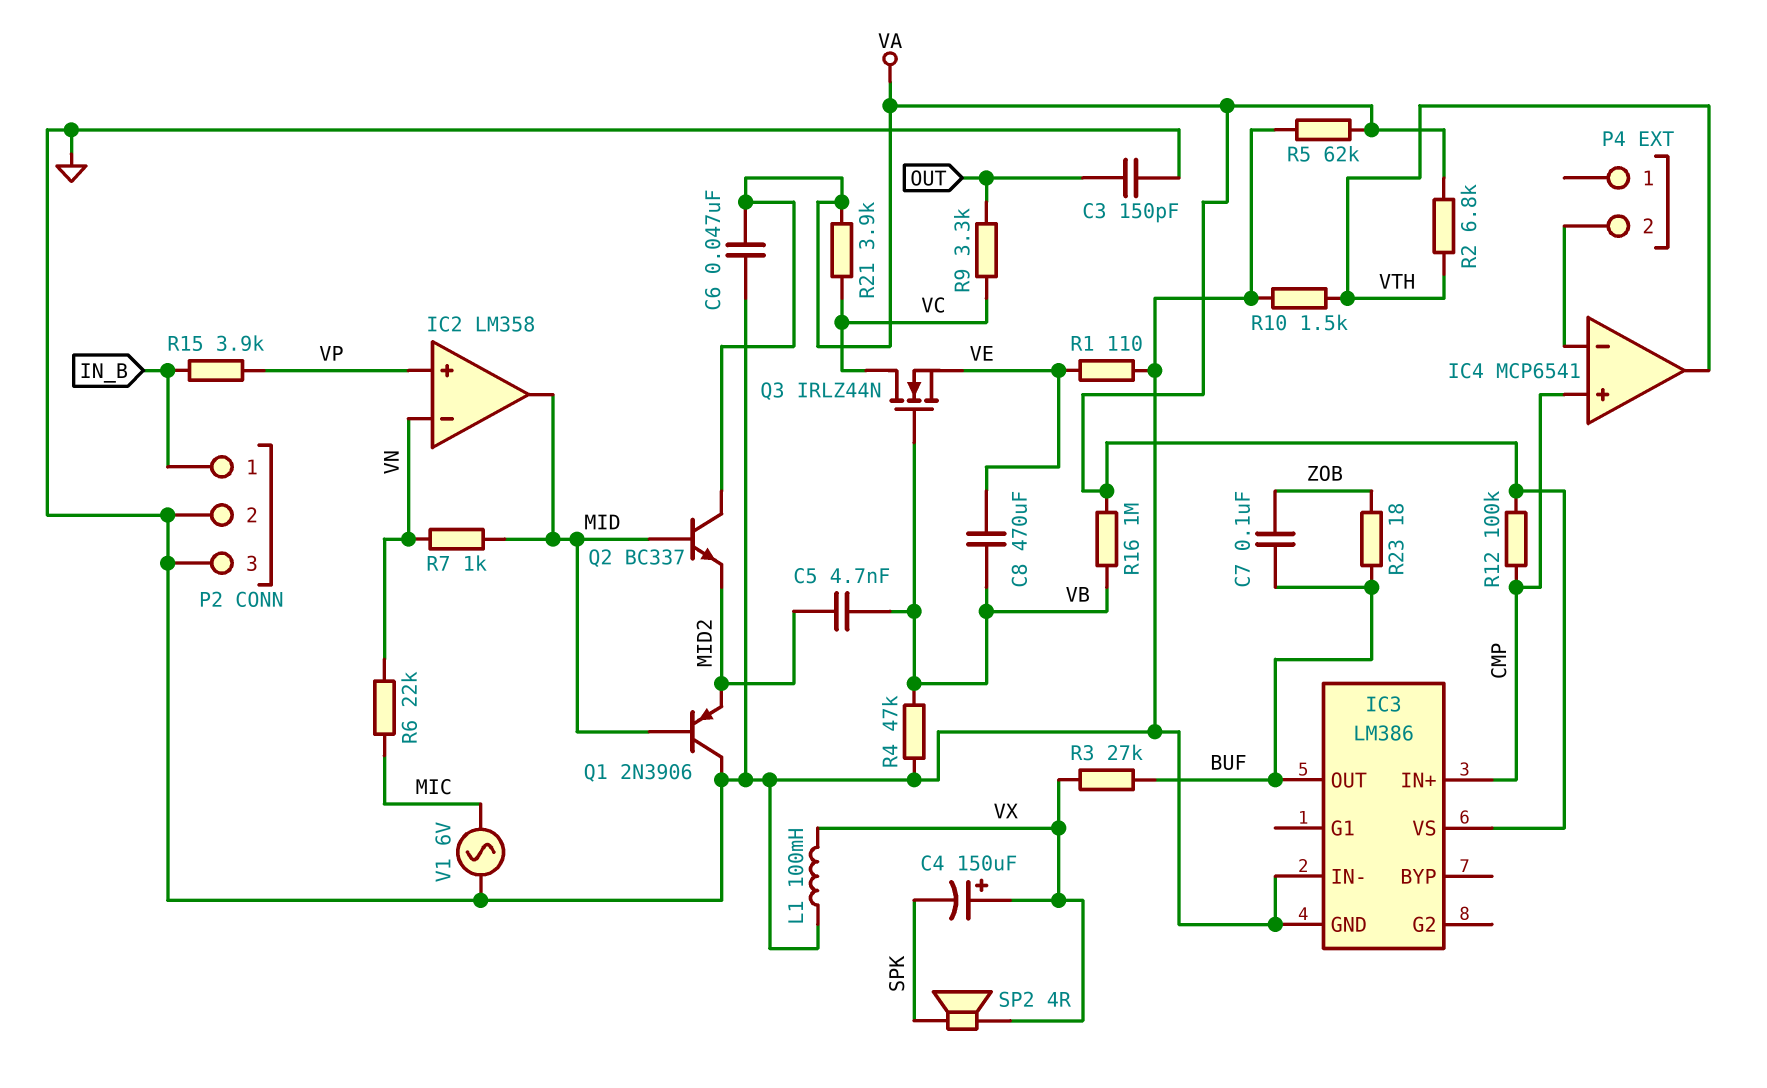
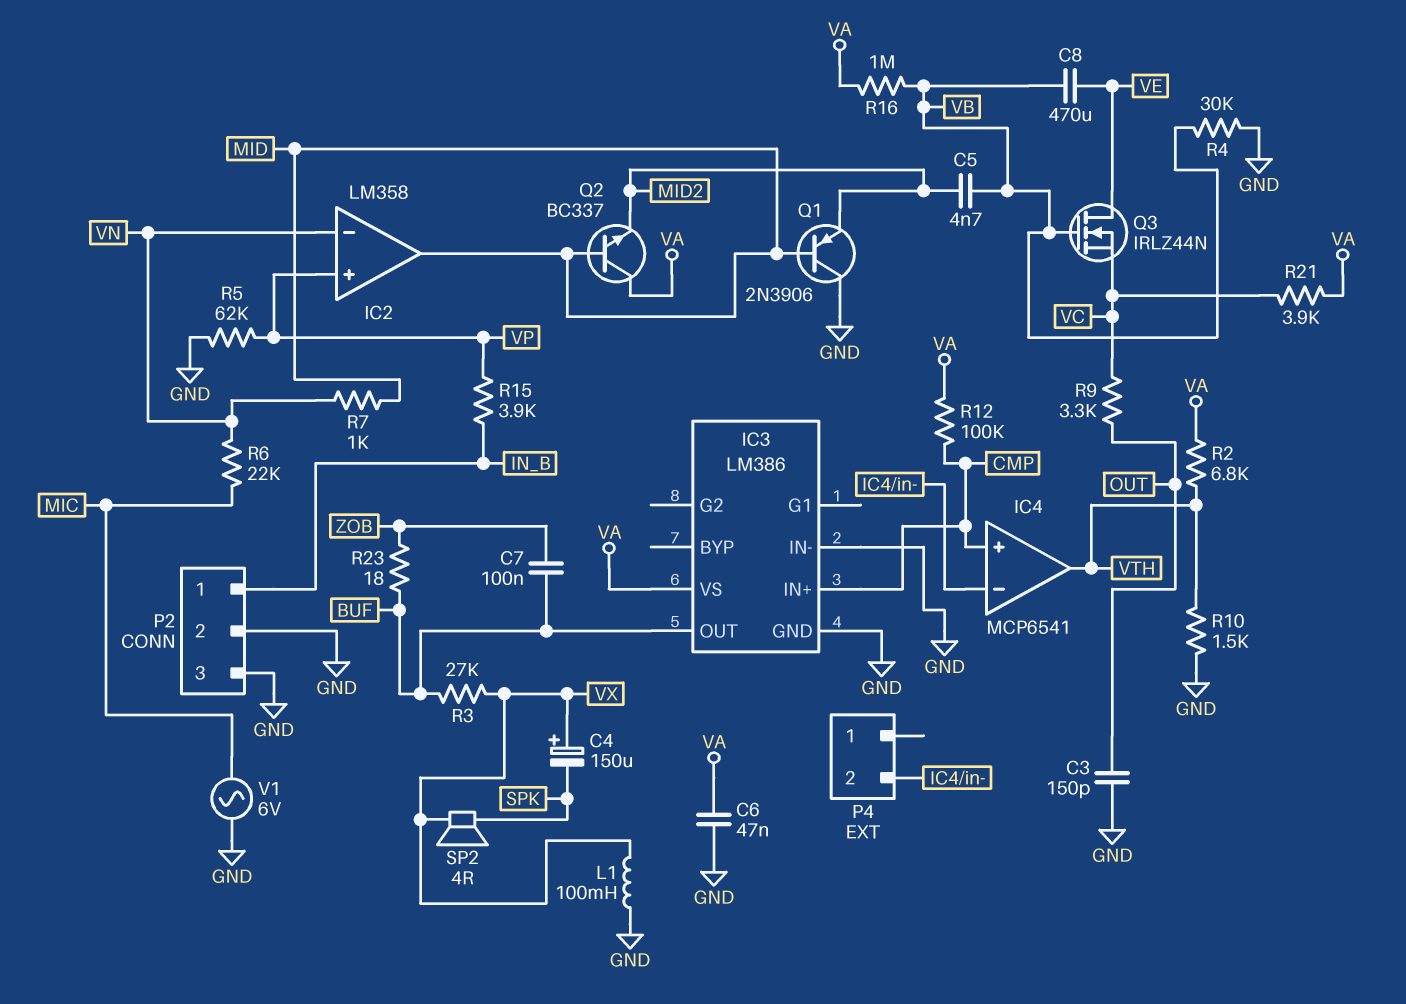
Q3: NMOS IRLZ44N (G VB, D VC, S VE) -> NMOS IRLZ44N (G VB, D VE, S VC)
R1: 110 (GND, VE) -> none
R4: 47k (GND, VB) -> 30k (GND, VB)
R5: 62k (GND, VA) -> 62k (GND, VP)

